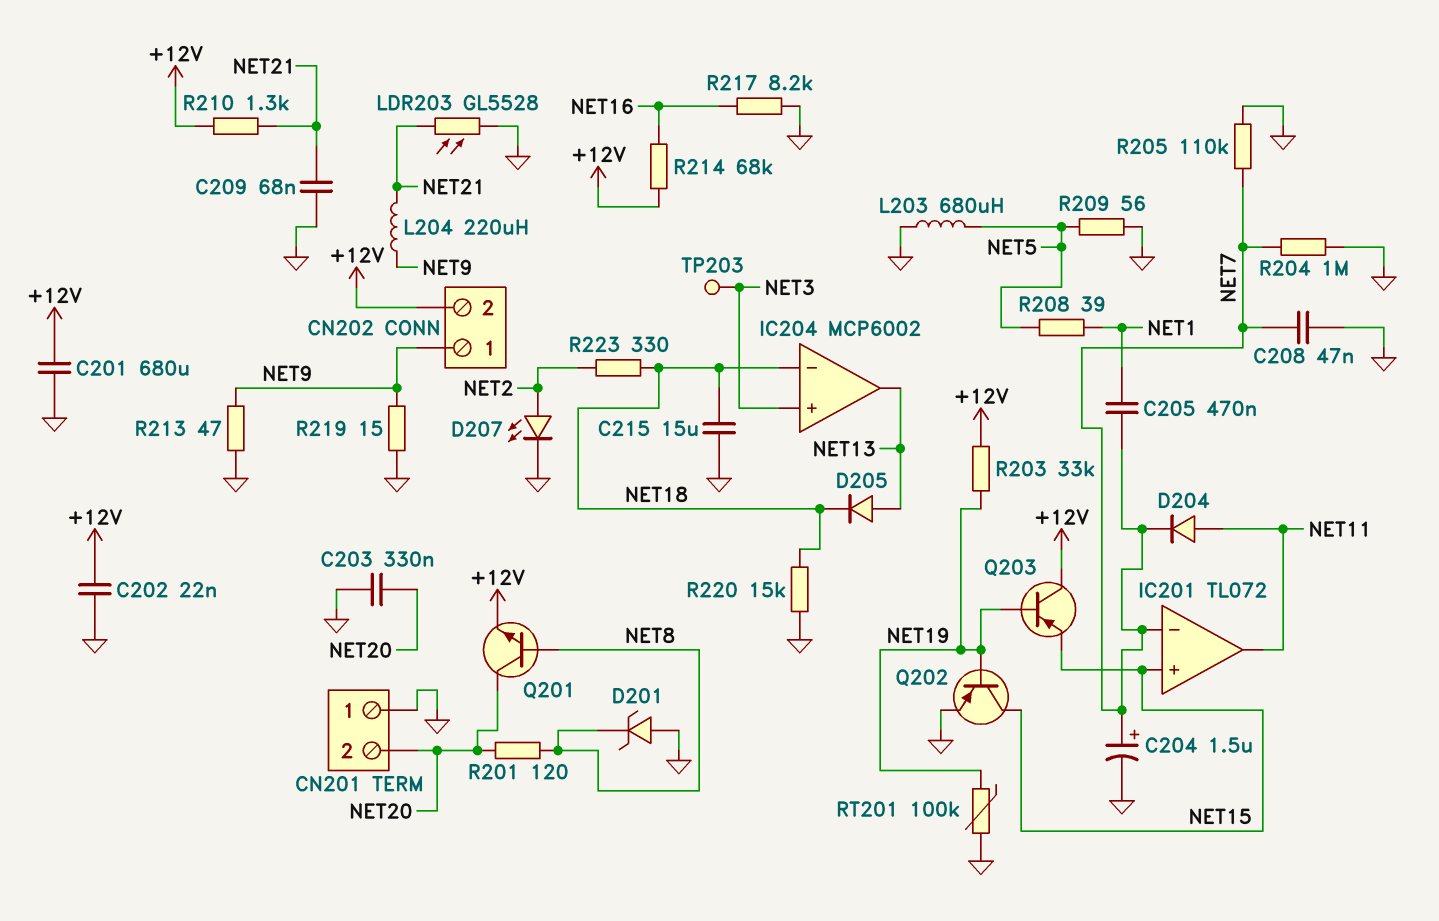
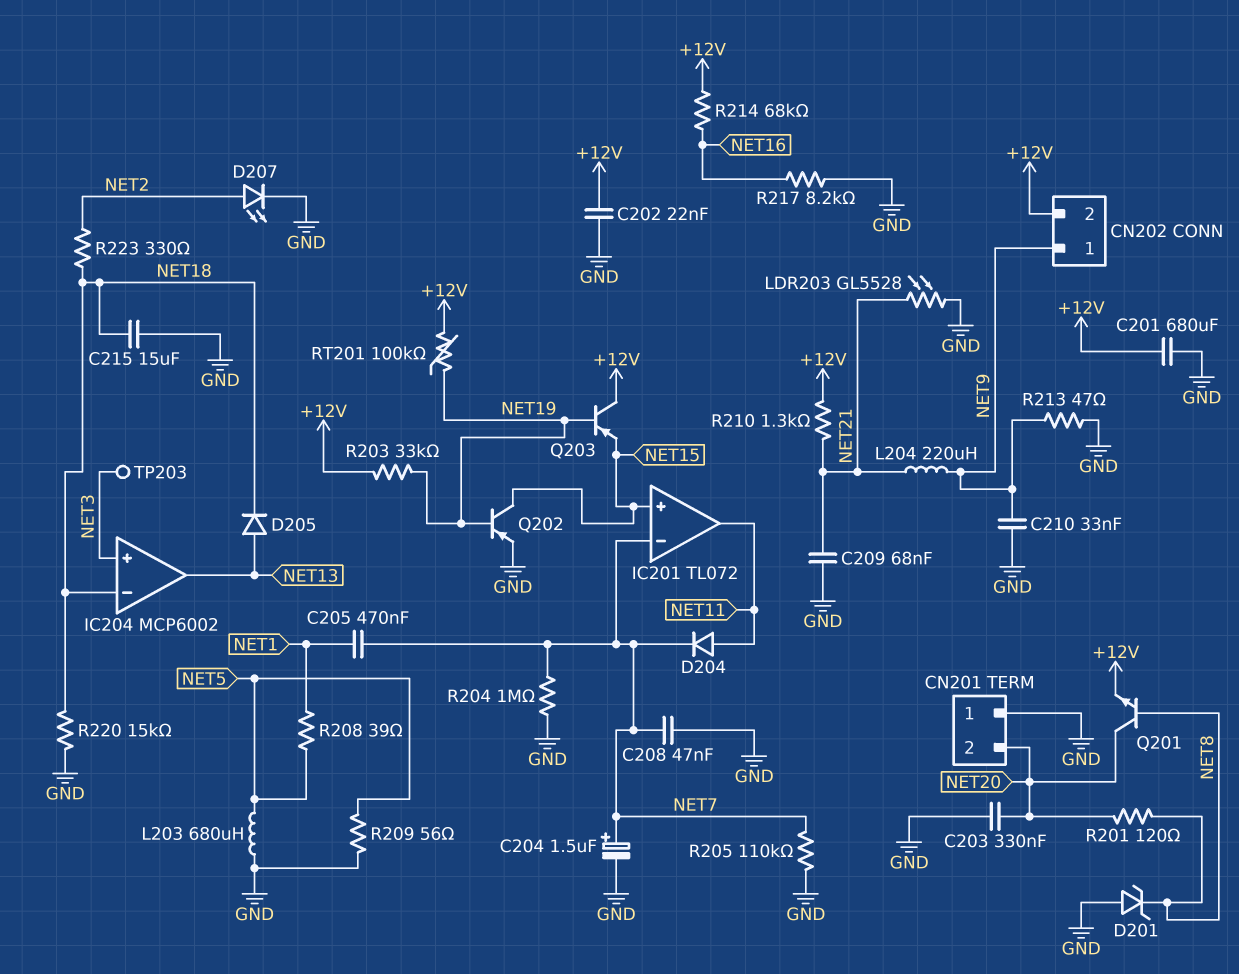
C210: none -> 33nF (GND, NET9)
R219: 15 (GND, NET9) -> none
RT201: 100k (GND, NET19) -> 100k (+12V, NET19)

